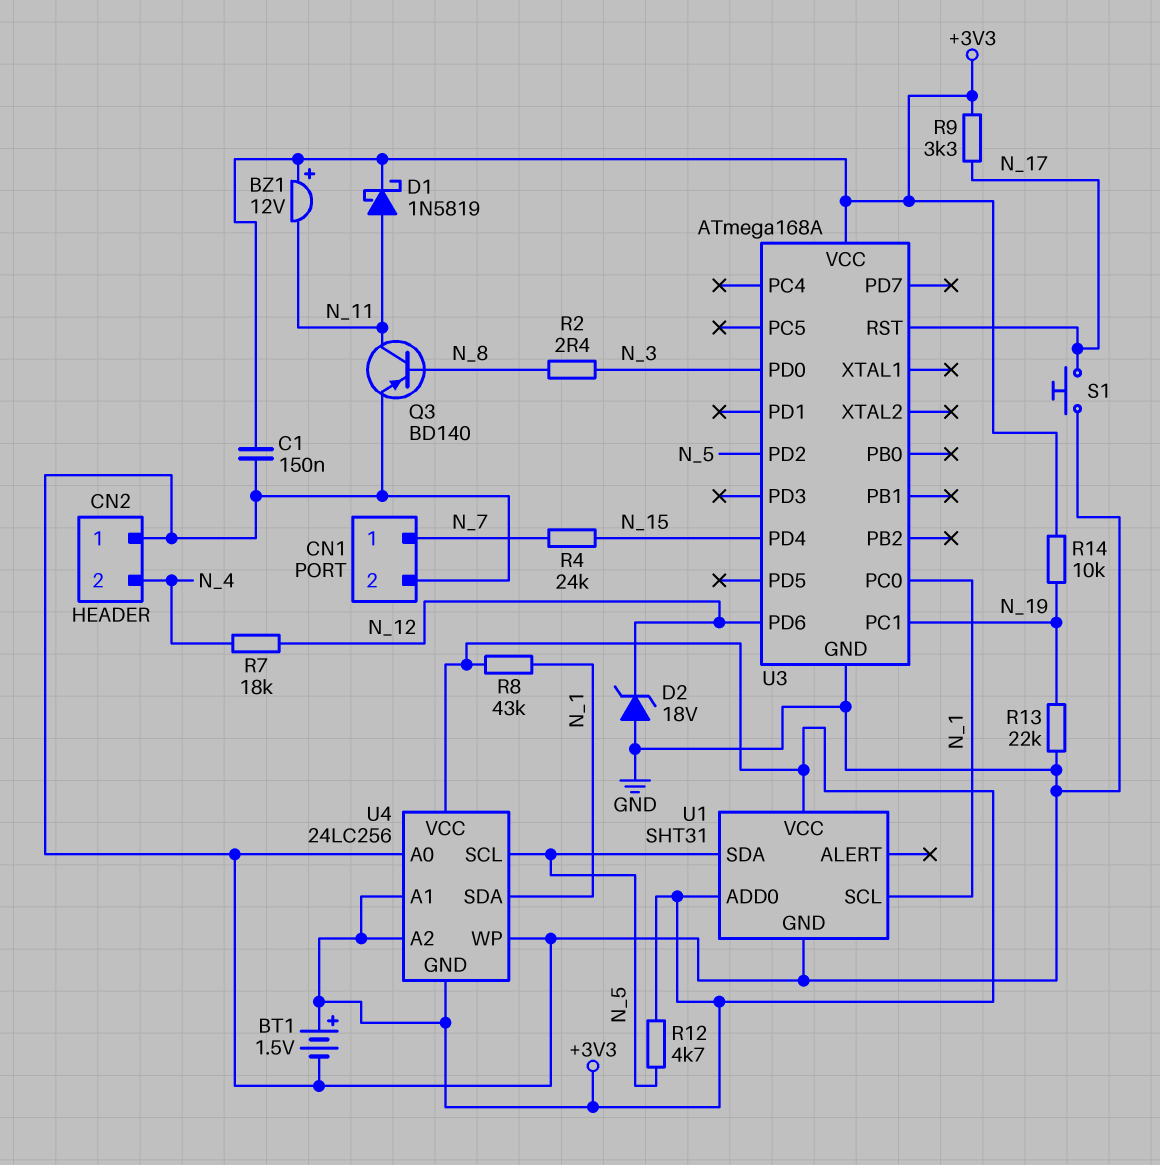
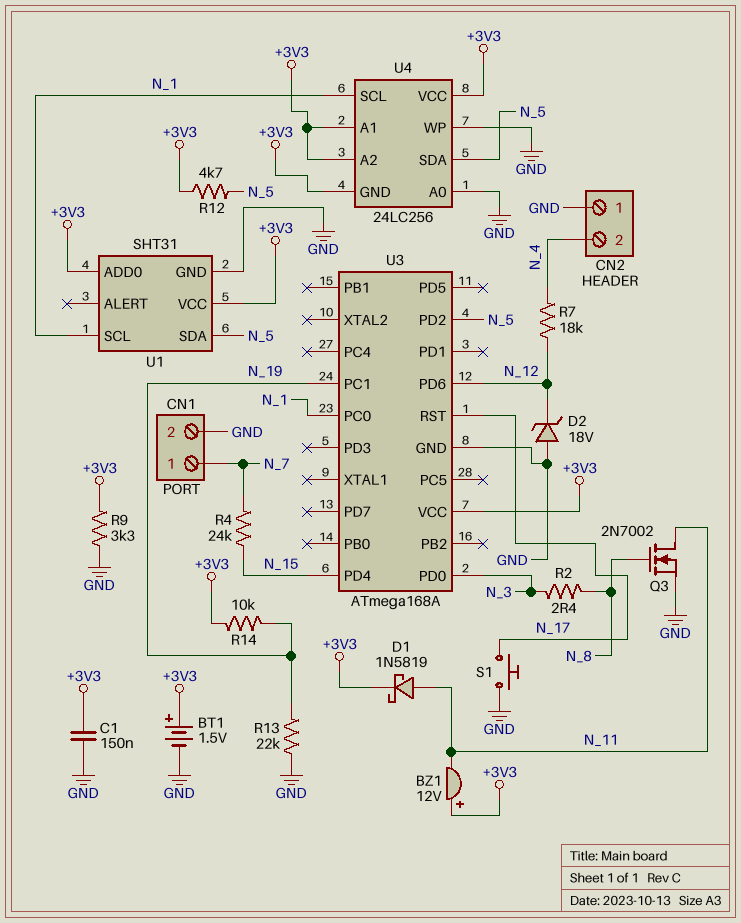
Q3: PNP BD140 (B N_8, C N_11, E GND) -> NMOS 2N7002 (G N_8, D N_11, S GND)
R8: 43k (+3V3, N_1) -> none
R9: 3.3k (+3V3, N_17) -> 3.3k (+3V3, GND)
U4 pin SCL: N_5 -> N_1
U4 pin SDA: N_1 -> N_5

